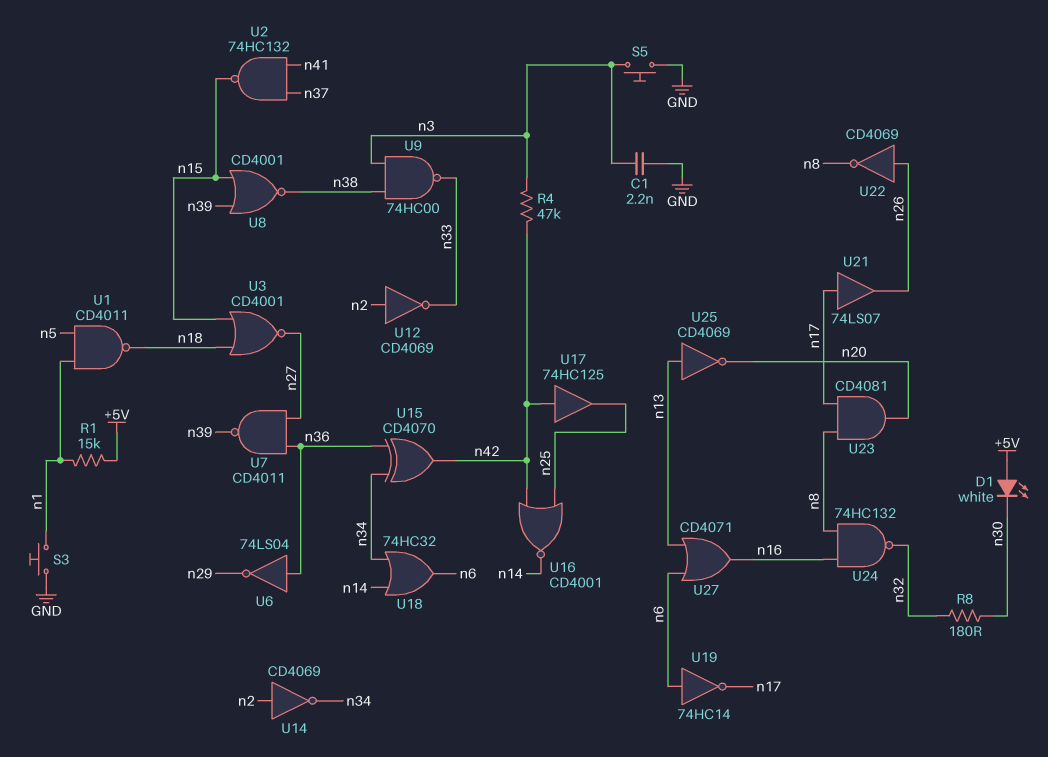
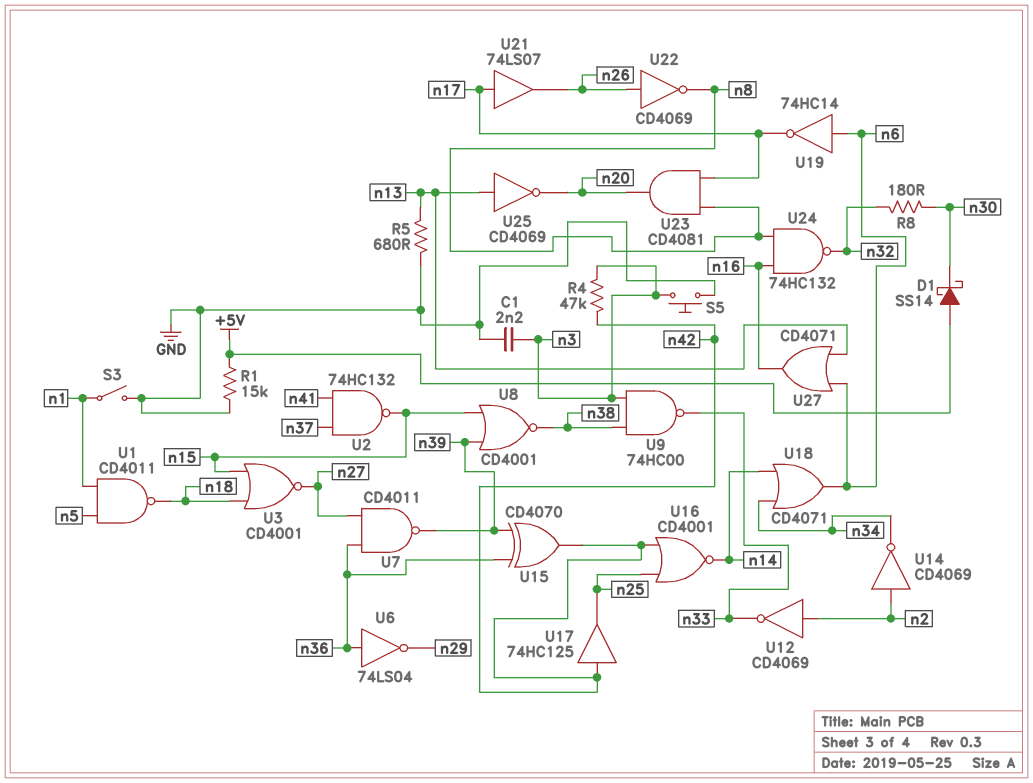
D1: LED white (A +5V, K n30) -> schottky SS14 (A +5V, K n30)
R1: 15k (+5V, n1) -> 15k (+5V, GND)
R5: none -> 680 (GND, n13)
S3: button (GND, n1) -> switch (GND, n1)
U15: XOR CD4070 (in n34, in n36, out n42) -> XOR CD4070 (in n36, in n39, out n42)
U18: OR 74HC32 (in n14, in n34, out n6) -> OR CD4071 (in n14, in n34, out n6)

